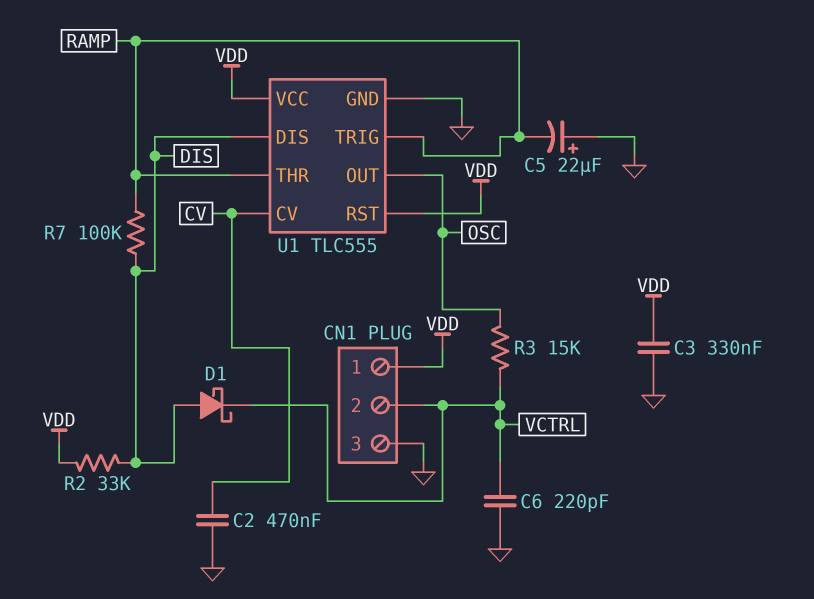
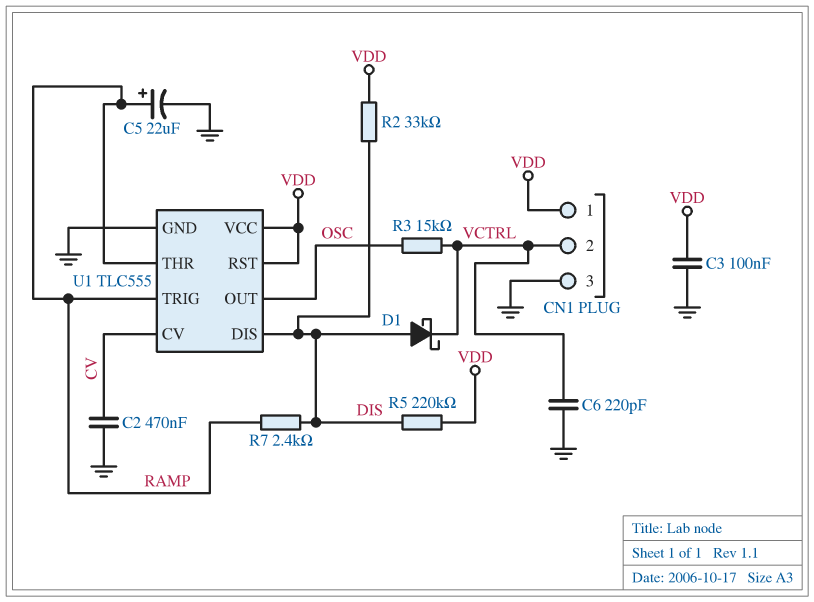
C3: 330nF (GND, VDD) -> 100nF (GND, VDD)
C5: 22uF (plus GND, minus RAMP) -> 22uF (plus RAMP, minus GND)
R5: none -> 220k (DIS, VDD)
R7: 100k (DIS, RAMP) -> 2.4k (DIS, RAMP)

